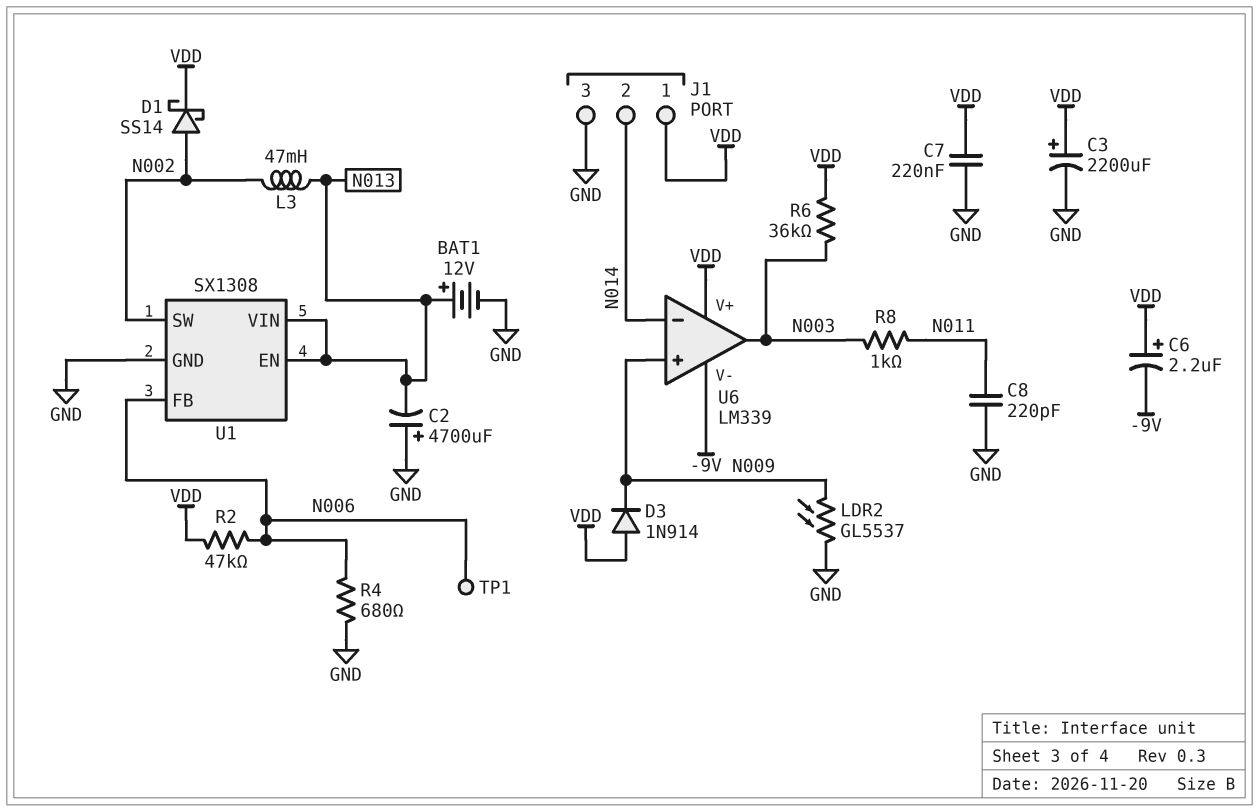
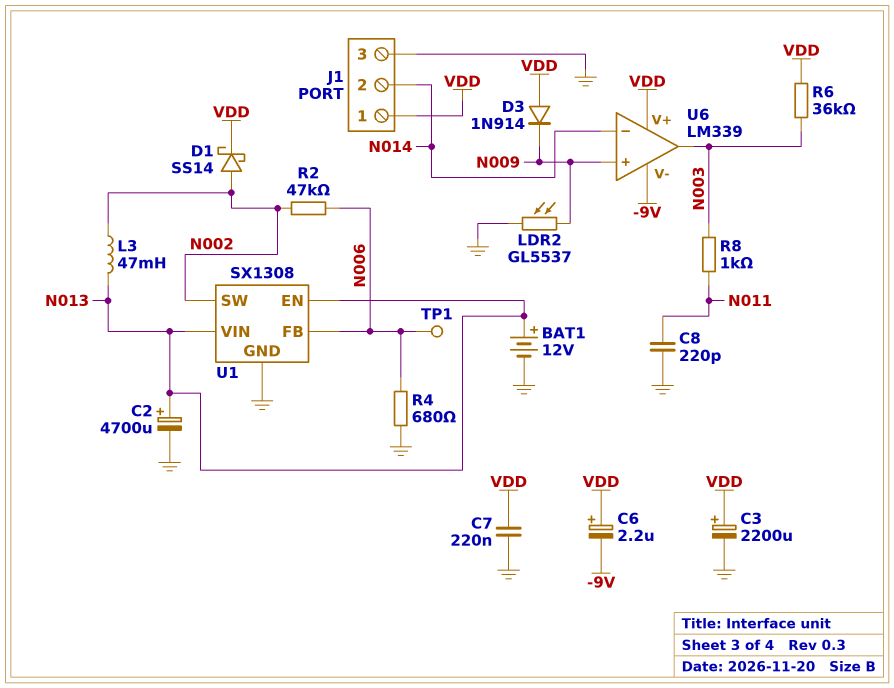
C2: 4700uF (plus GND, minus N013) -> 4700uF (plus N013, minus GND)
R2: 47k (N006, VDD) -> 47k (N002, N006)

